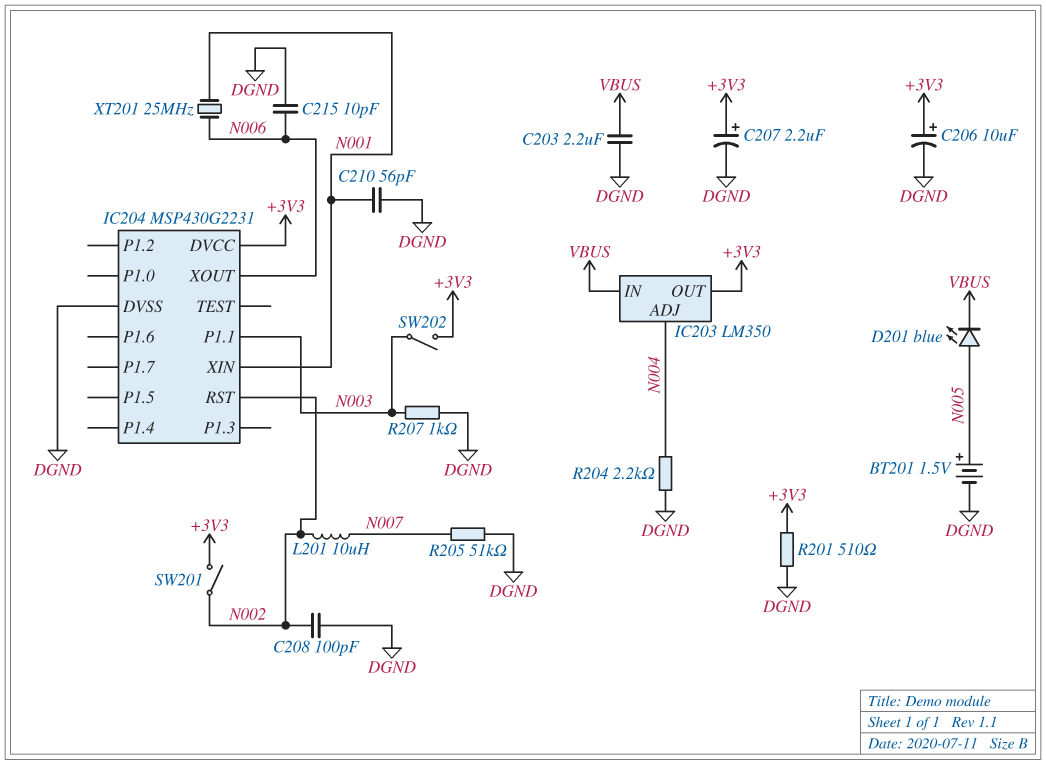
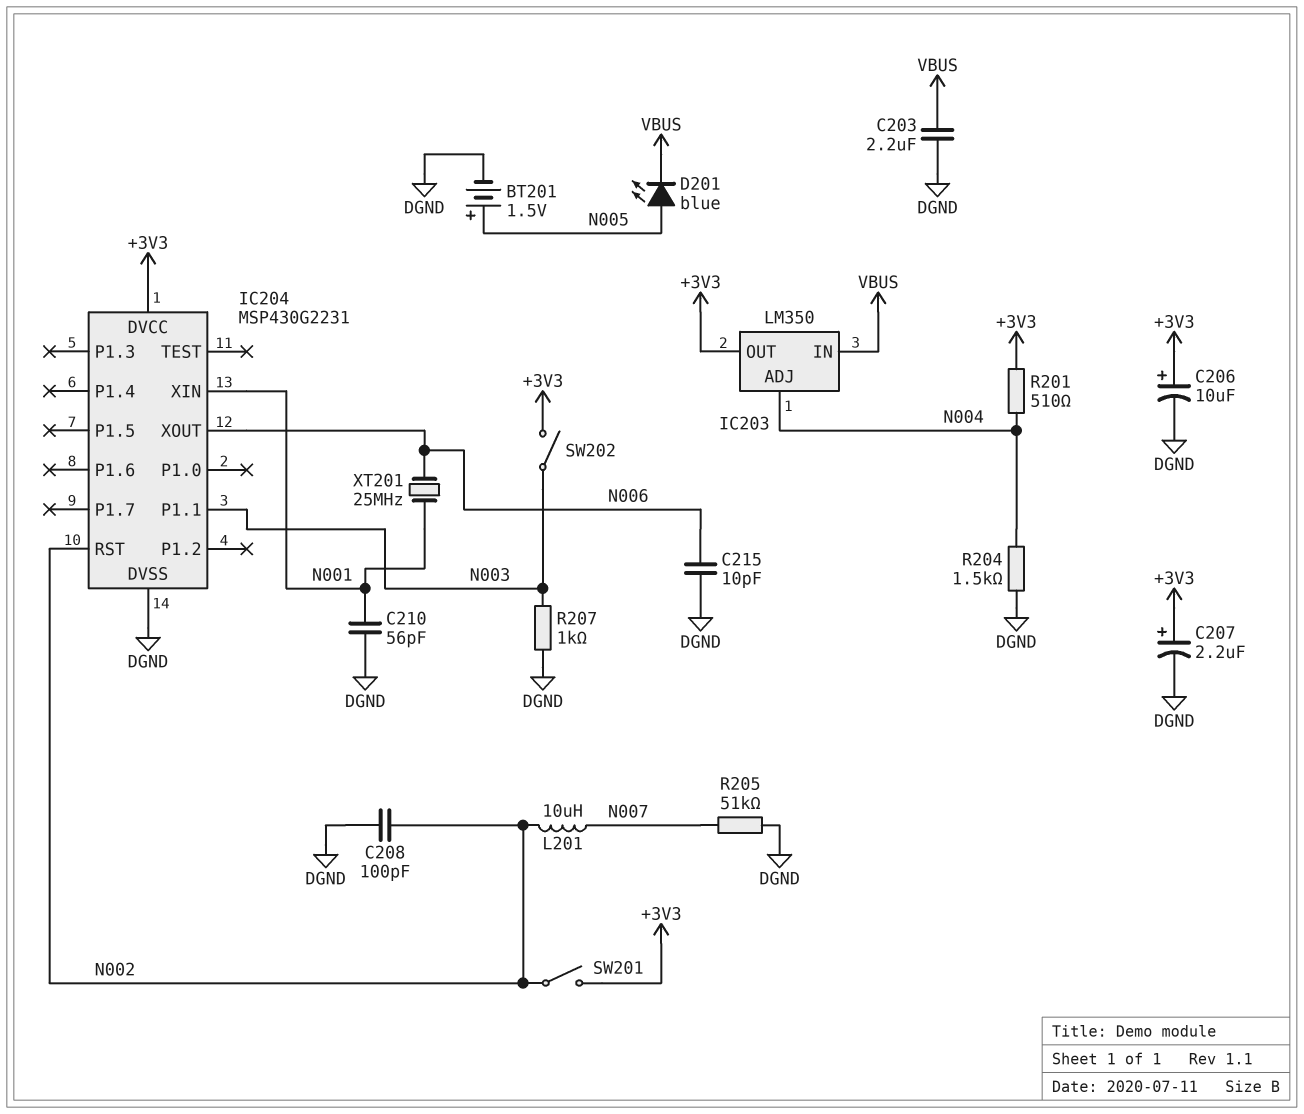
R201: 510 (+3V3, DGND) -> 510 (+3V3, N004)
R204: 2.2k (DGND, N004) -> 1.5k (DGND, N004)

